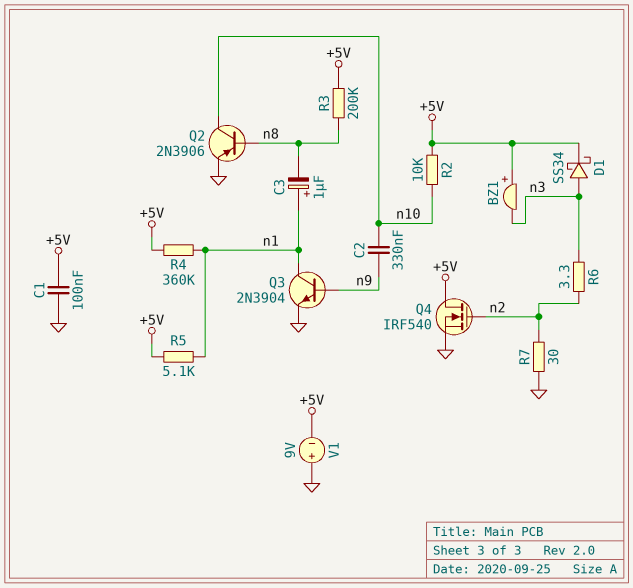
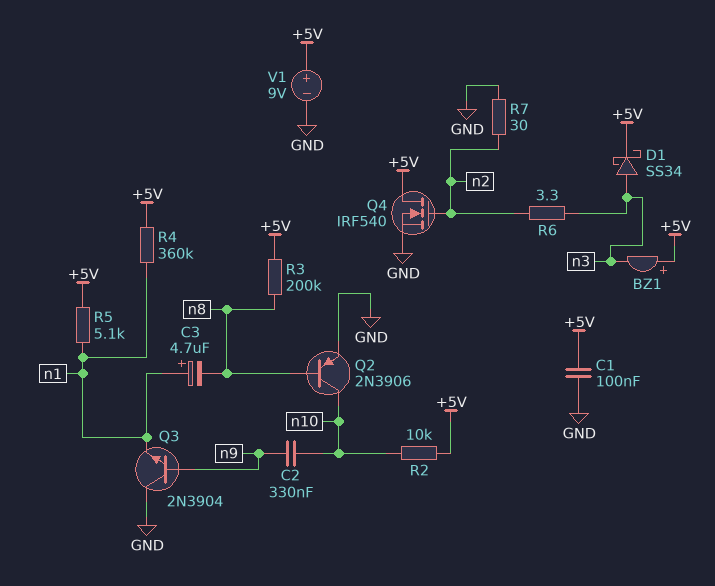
C3: 1uF (plus n1, minus n8) -> 4.7uF (plus n1, minus n8)
Q3: NPN 2N3904 (B n9, C n1, E GND) -> NPN 2N3904 (B n9, C GND, E n1)
V1: 9V (plus GND, minus +5V) -> 9V (plus +5V, minus GND)

